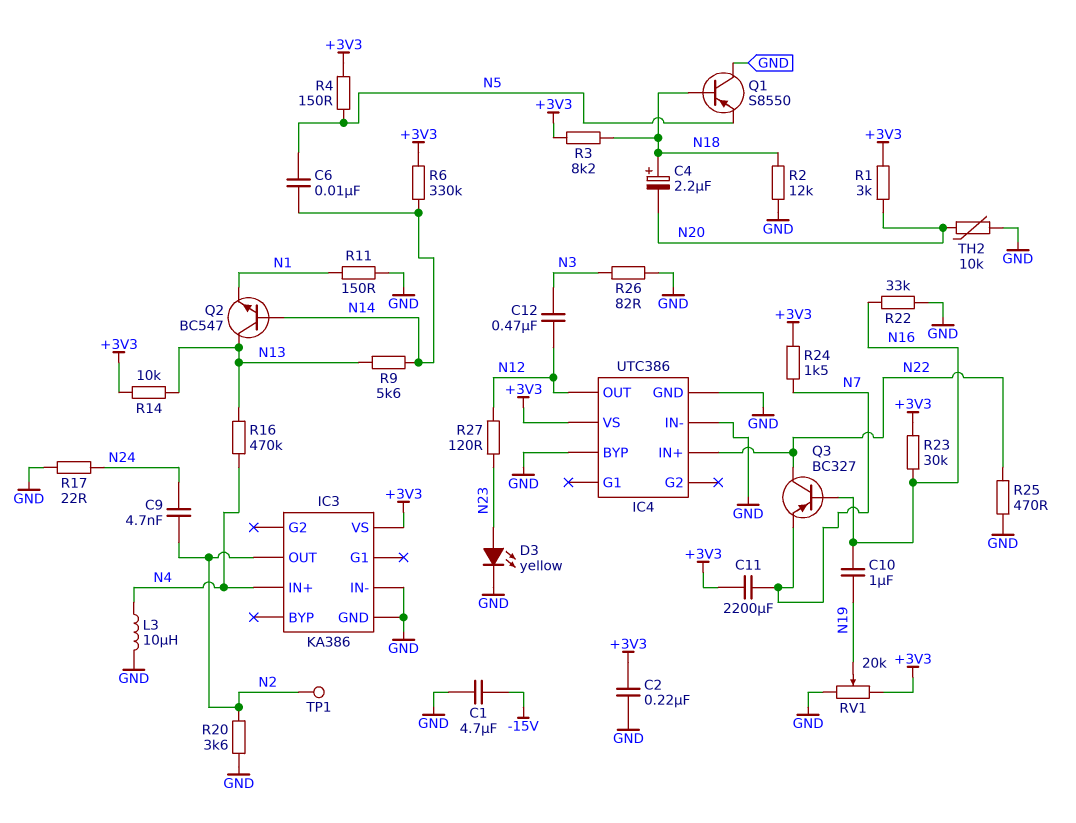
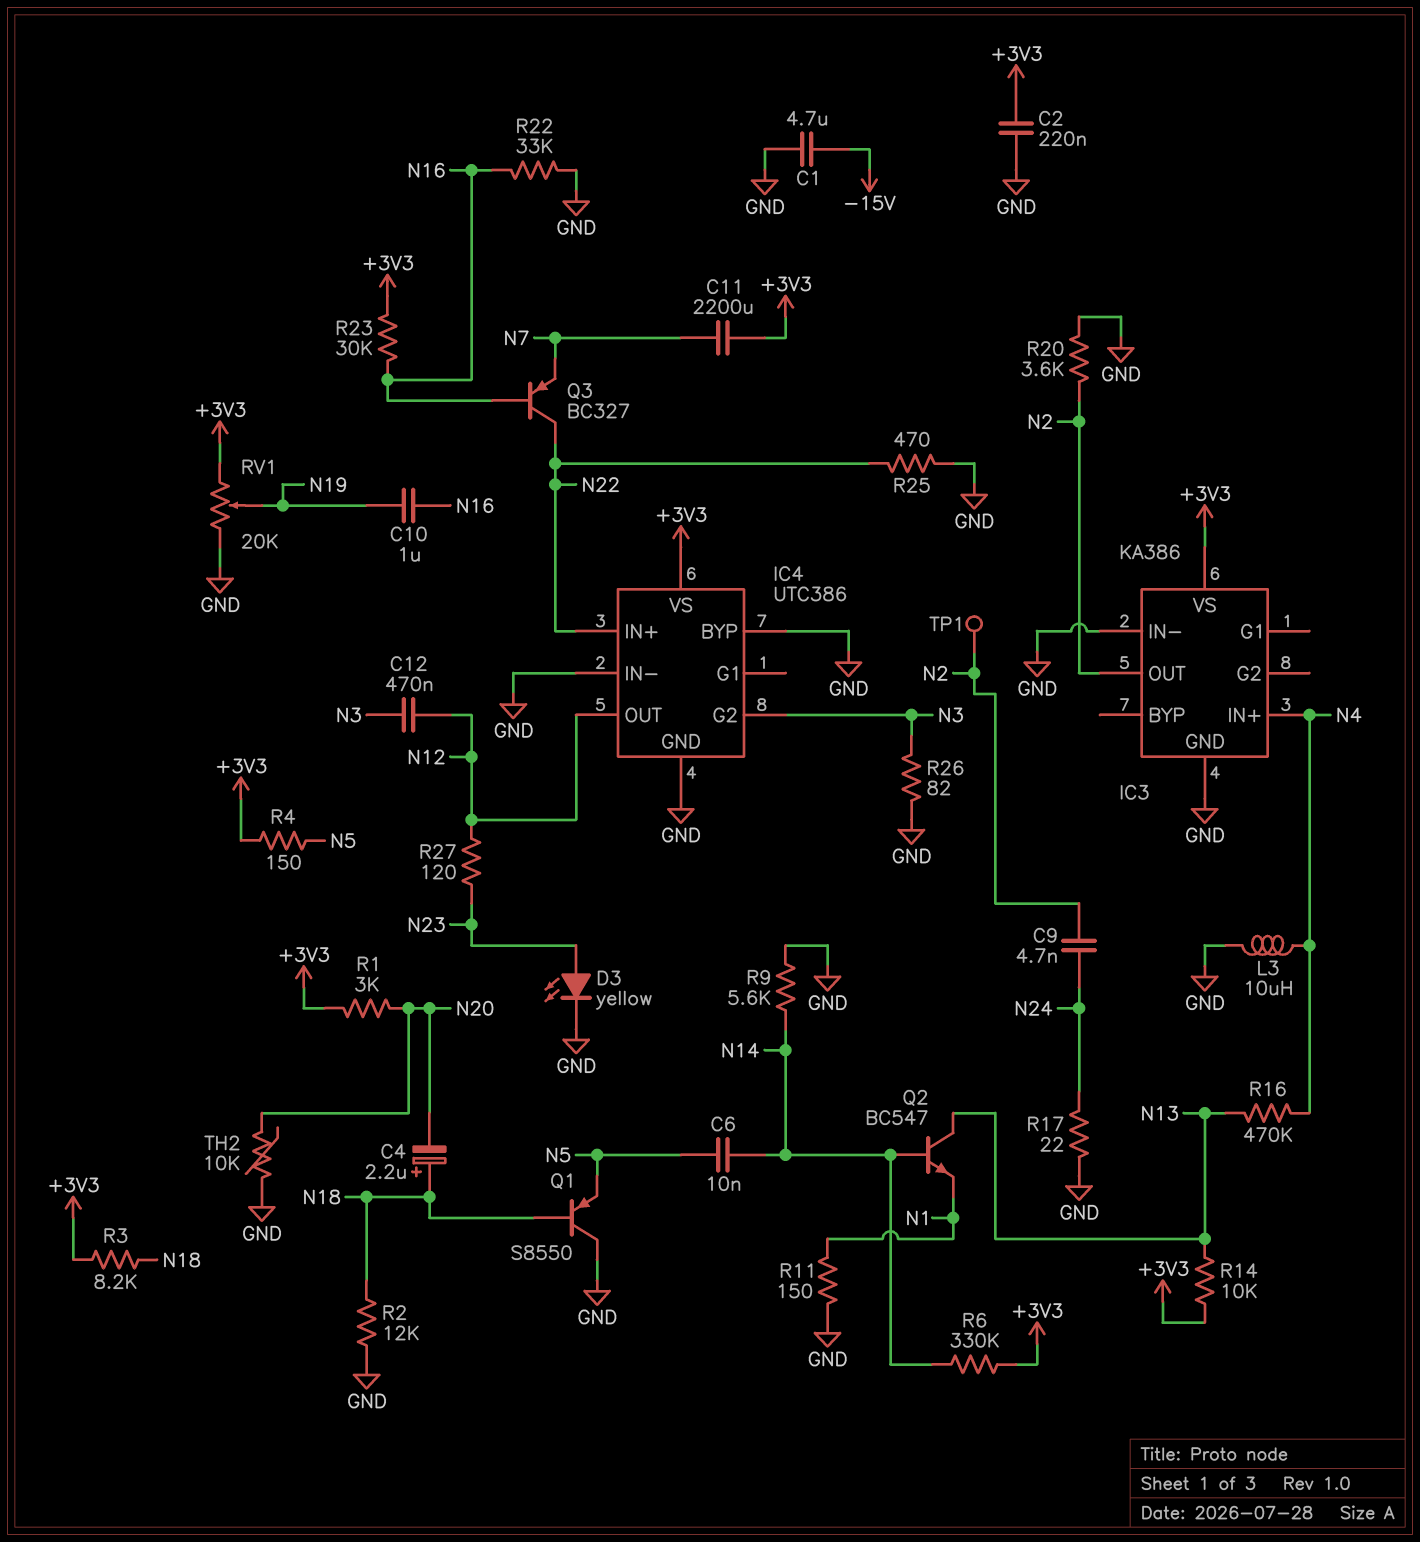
IC4 pin G2: none -> N3
R9: 5.6k (N13, N14) -> 5.6k (GND, N14)
R24: 1.5k (+3V3, N7) -> none

